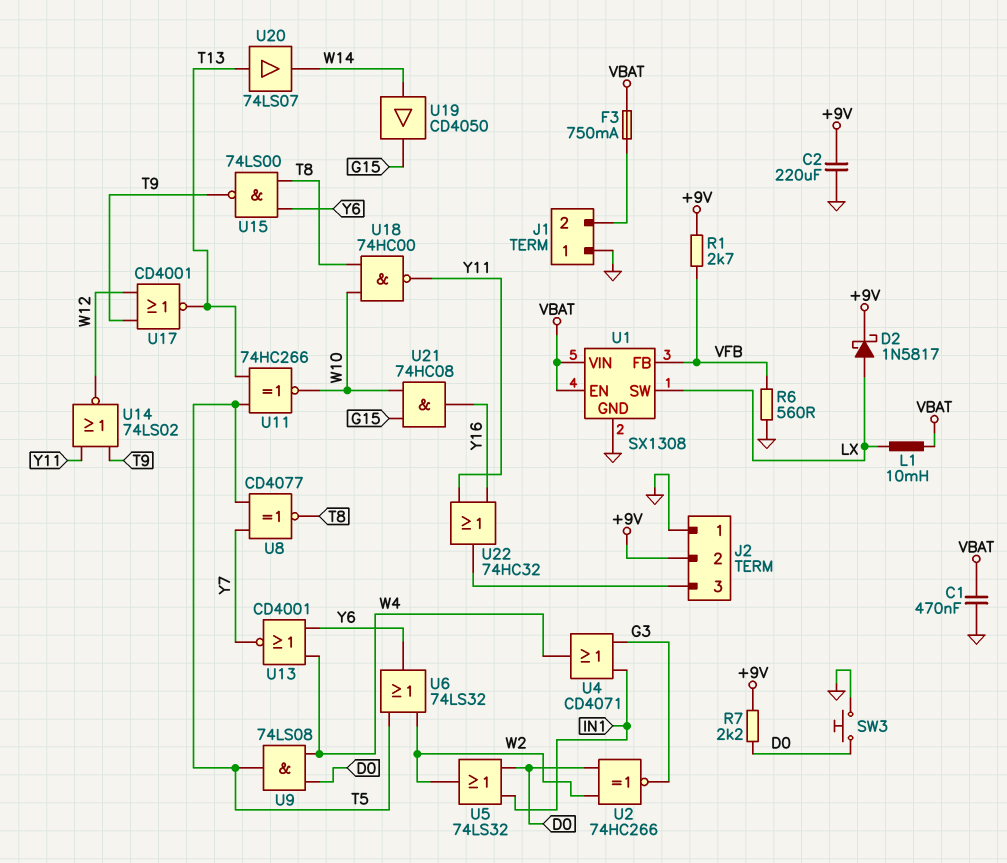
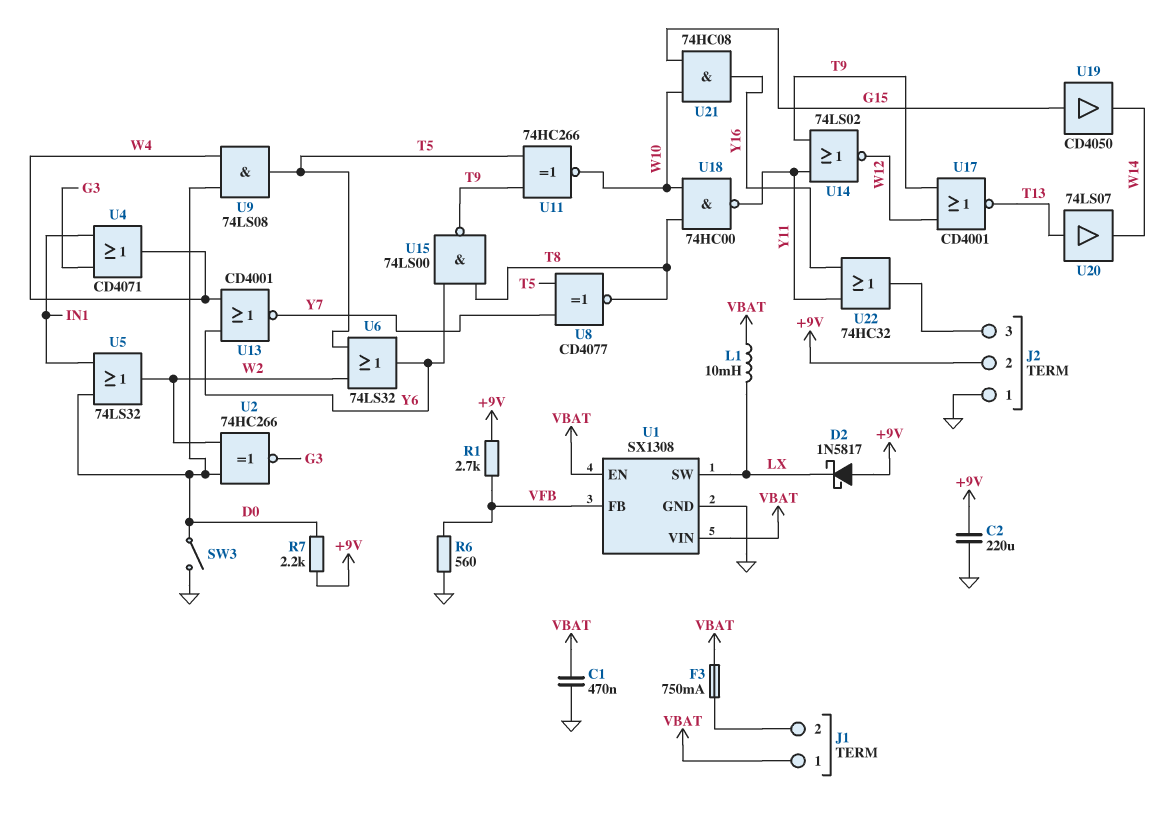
D2: schottky 1N5817 (A LX, K +9V) -> schottky 1N5817 (A +9V, K LX)
J1 pin 1: GND -> VBAT
SW3: button (D0, GND) -> switch (D0, GND)
U11: XNOR 74HC266 (in T5, in T13, out W10) -> XNOR 74HC266 (in T5, in T9, out W10)
U19: buffer CD4050 (in W14, out G15) -> buffer CD4050 (in G15, out W14)

